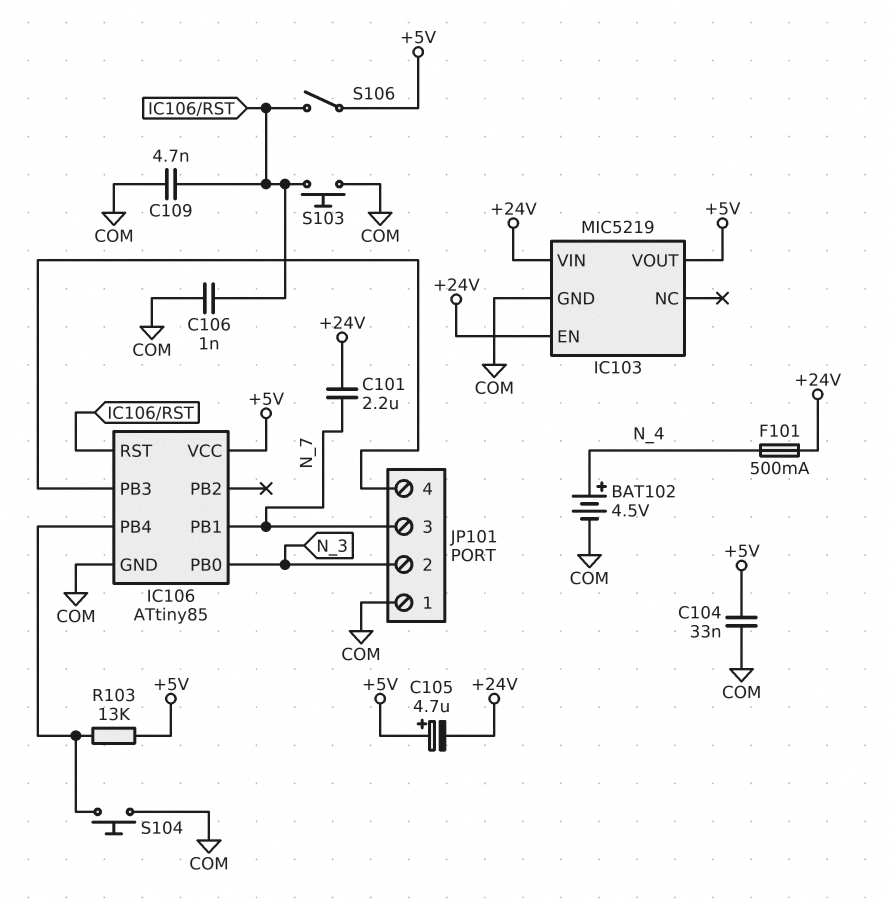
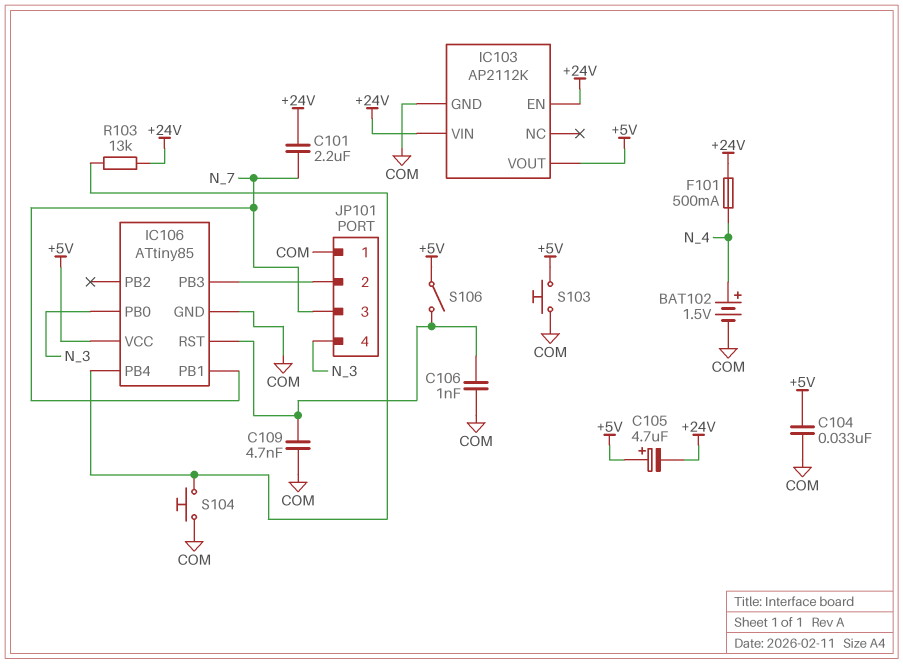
BAT102: 4.5V (plus N_4, minus COM) -> 1.5V (plus N_4, minus COM)
IC103: MIC5219 -> AP2112K
JP101 pin 2: N_3 -> IC106/PB3
JP101 pin 4: IC106/PB3 -> N_3
R103: 13k (+5V, IC106/PB4) -> 13k (+24V, IC106/PB4)
S103: button (COM, IC106/RST) -> button (+5V, COM)

